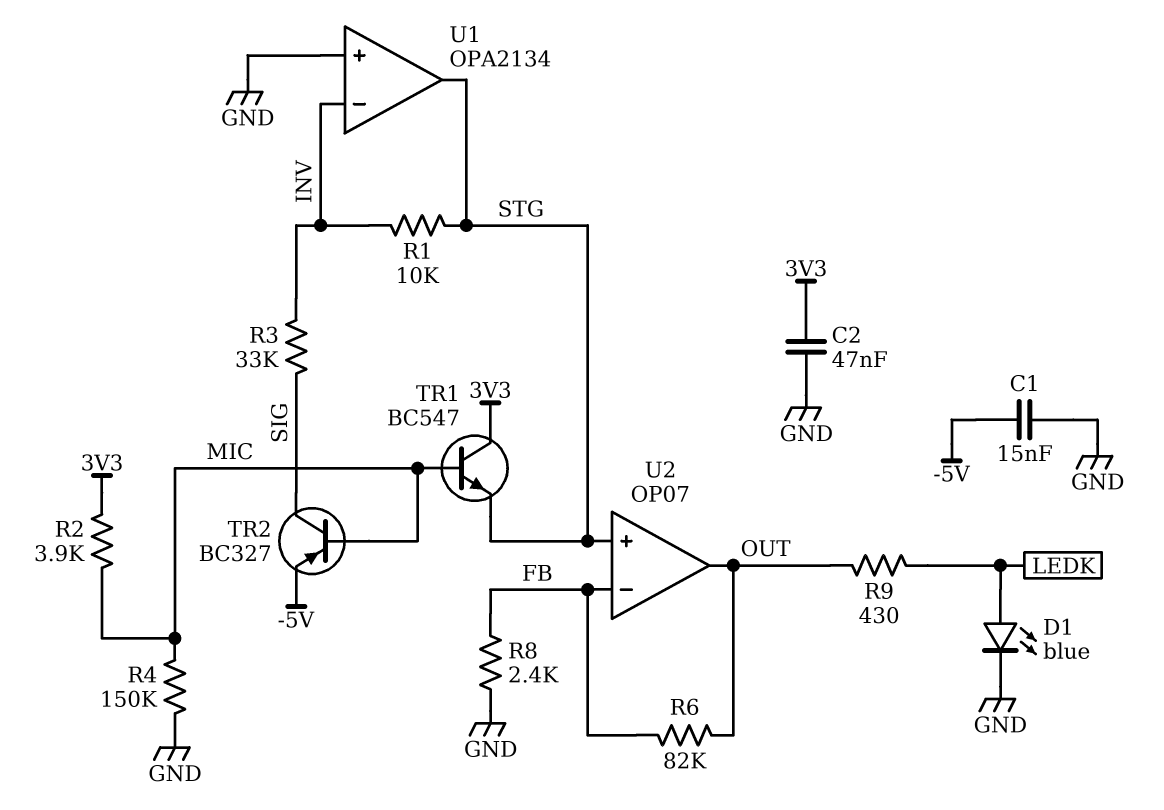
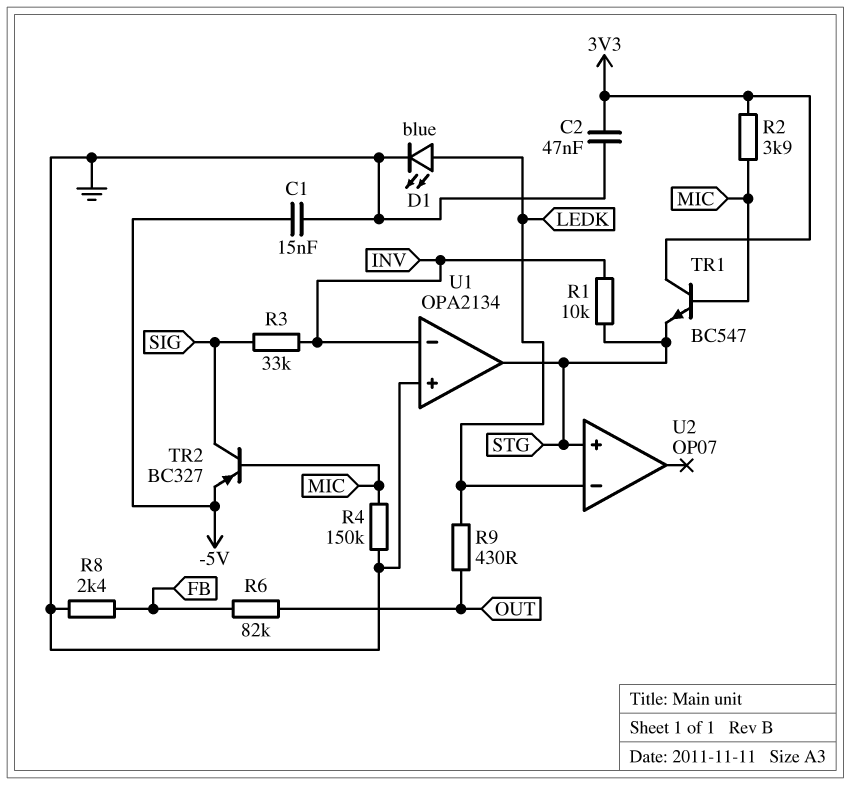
U2 pin in-: FB -> LEDK
U2 pin out: OUT -> none

